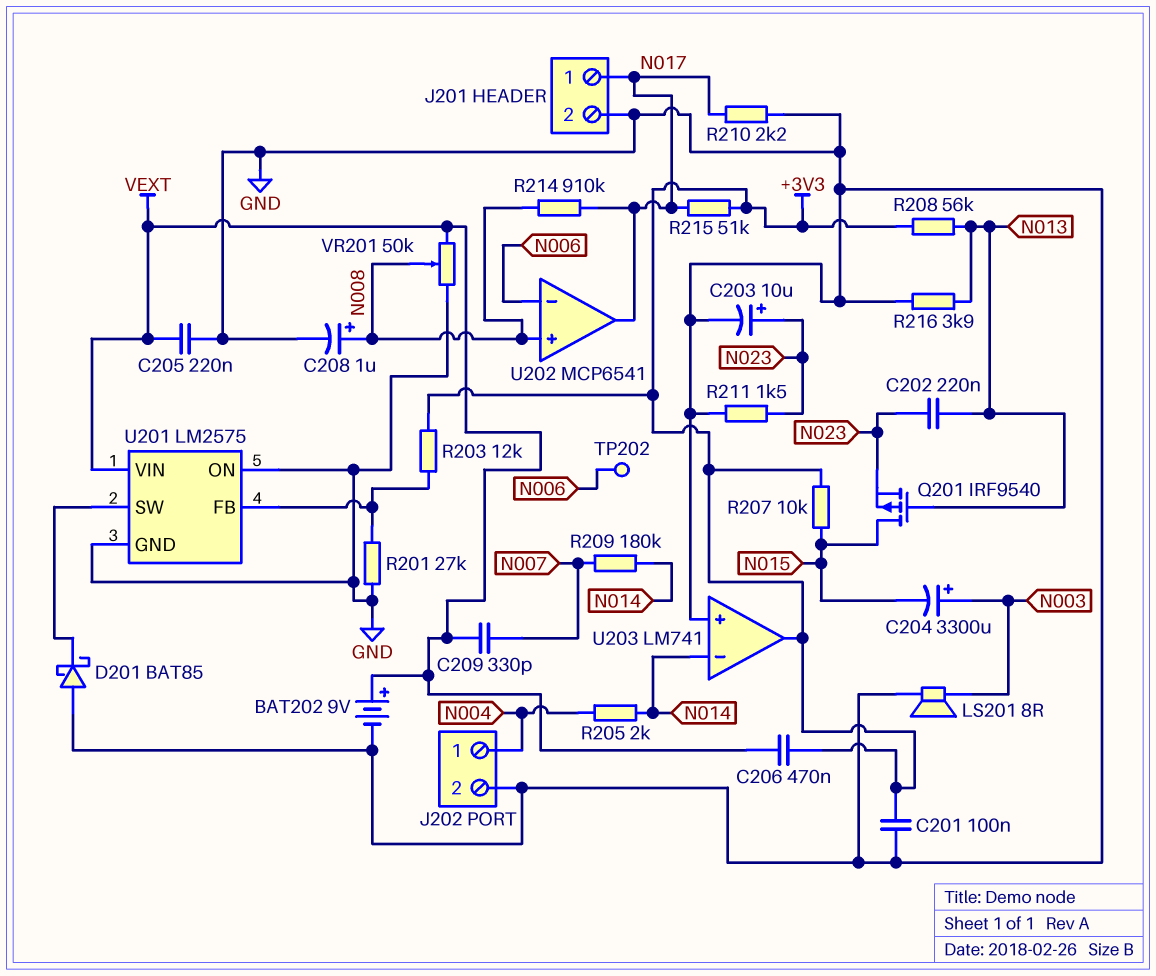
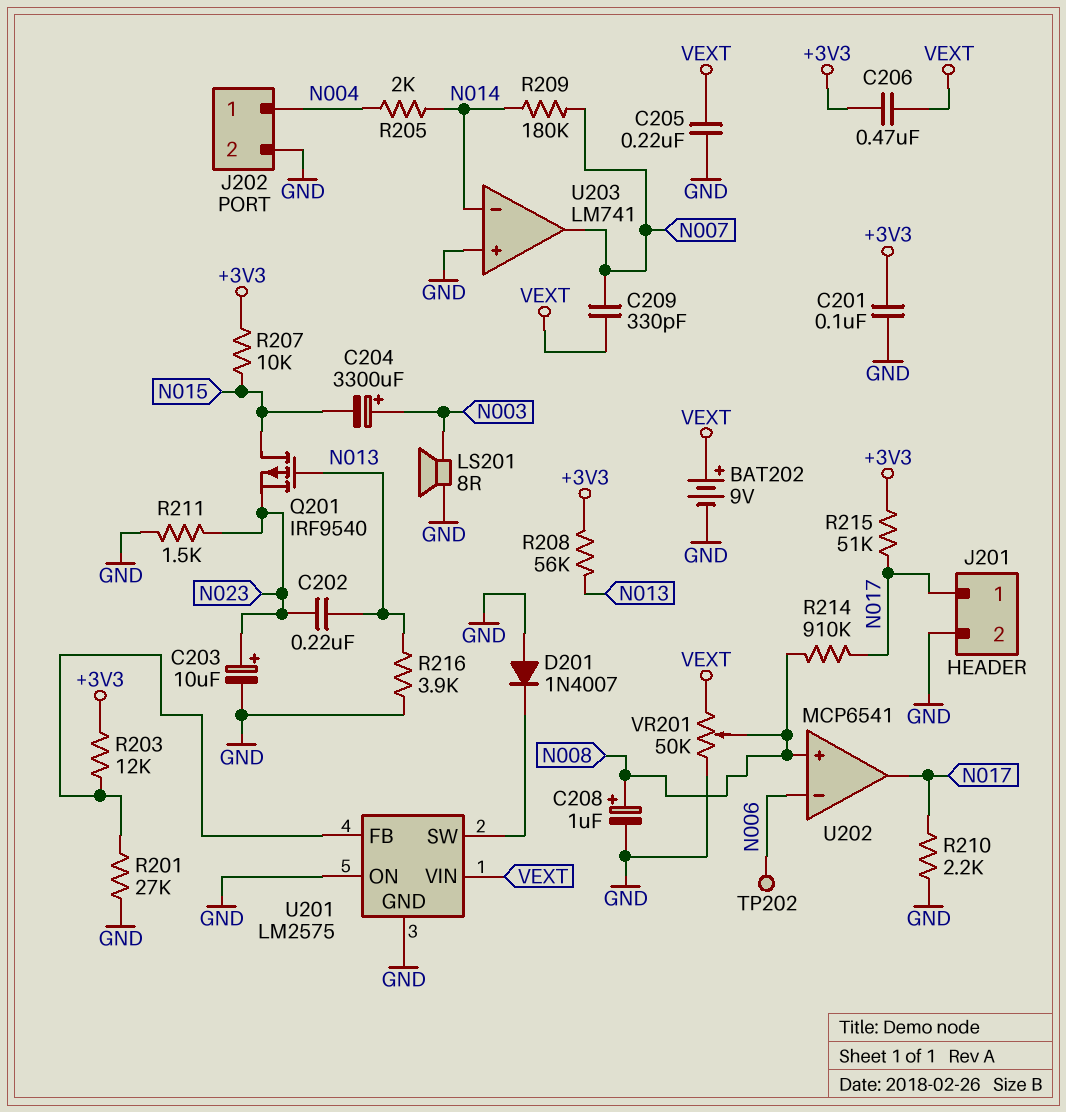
D201: schottky BAT85 (A GND, K U201/SW) -> diode 1N4007 (A GND, K U201/SW)
U203 pin out: +3V3 -> N007

